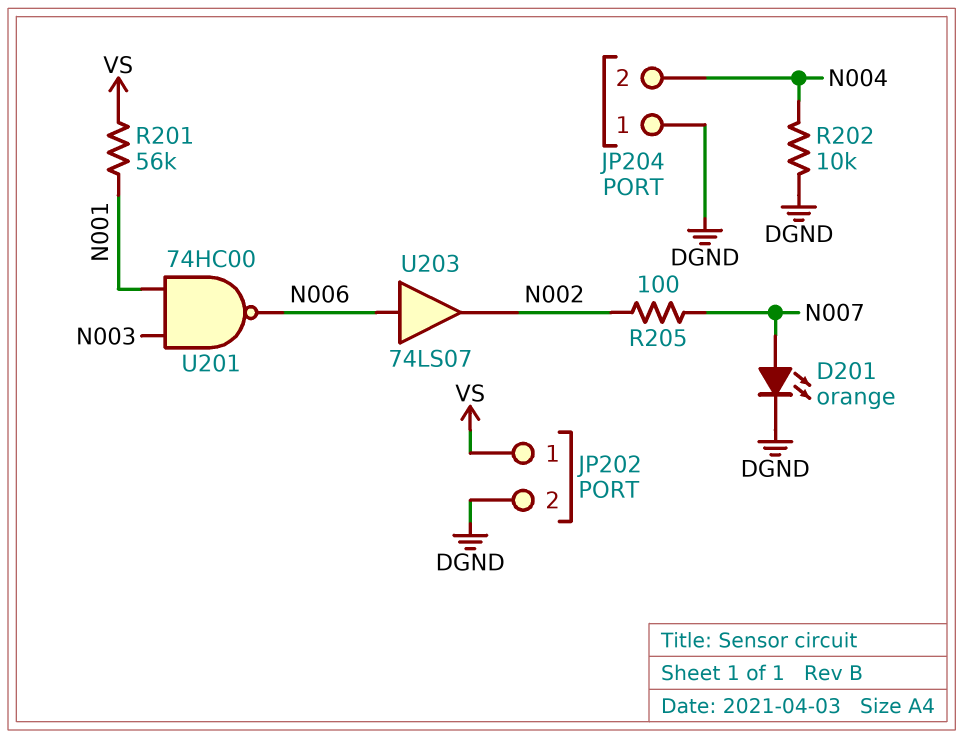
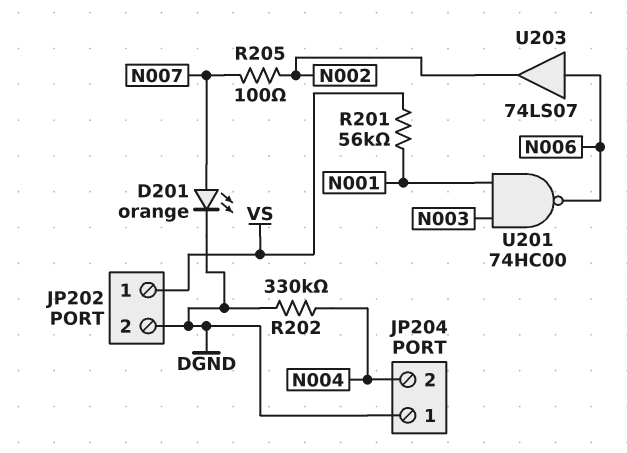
R202: 10k (DGND, N004) -> 330k (DGND, N004)

